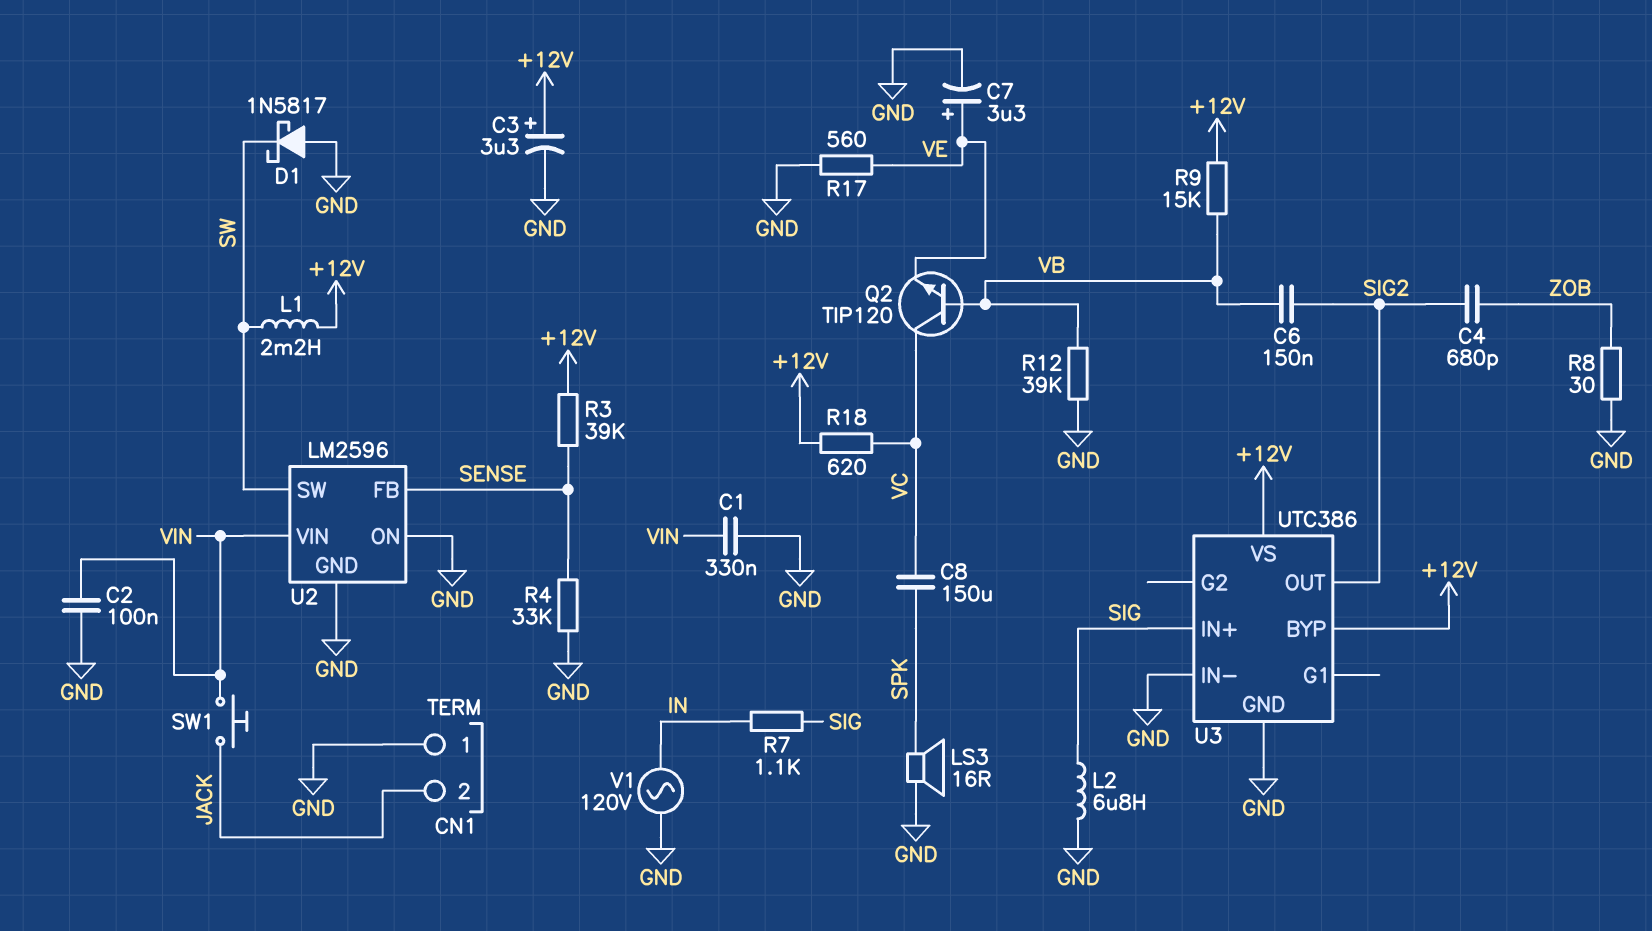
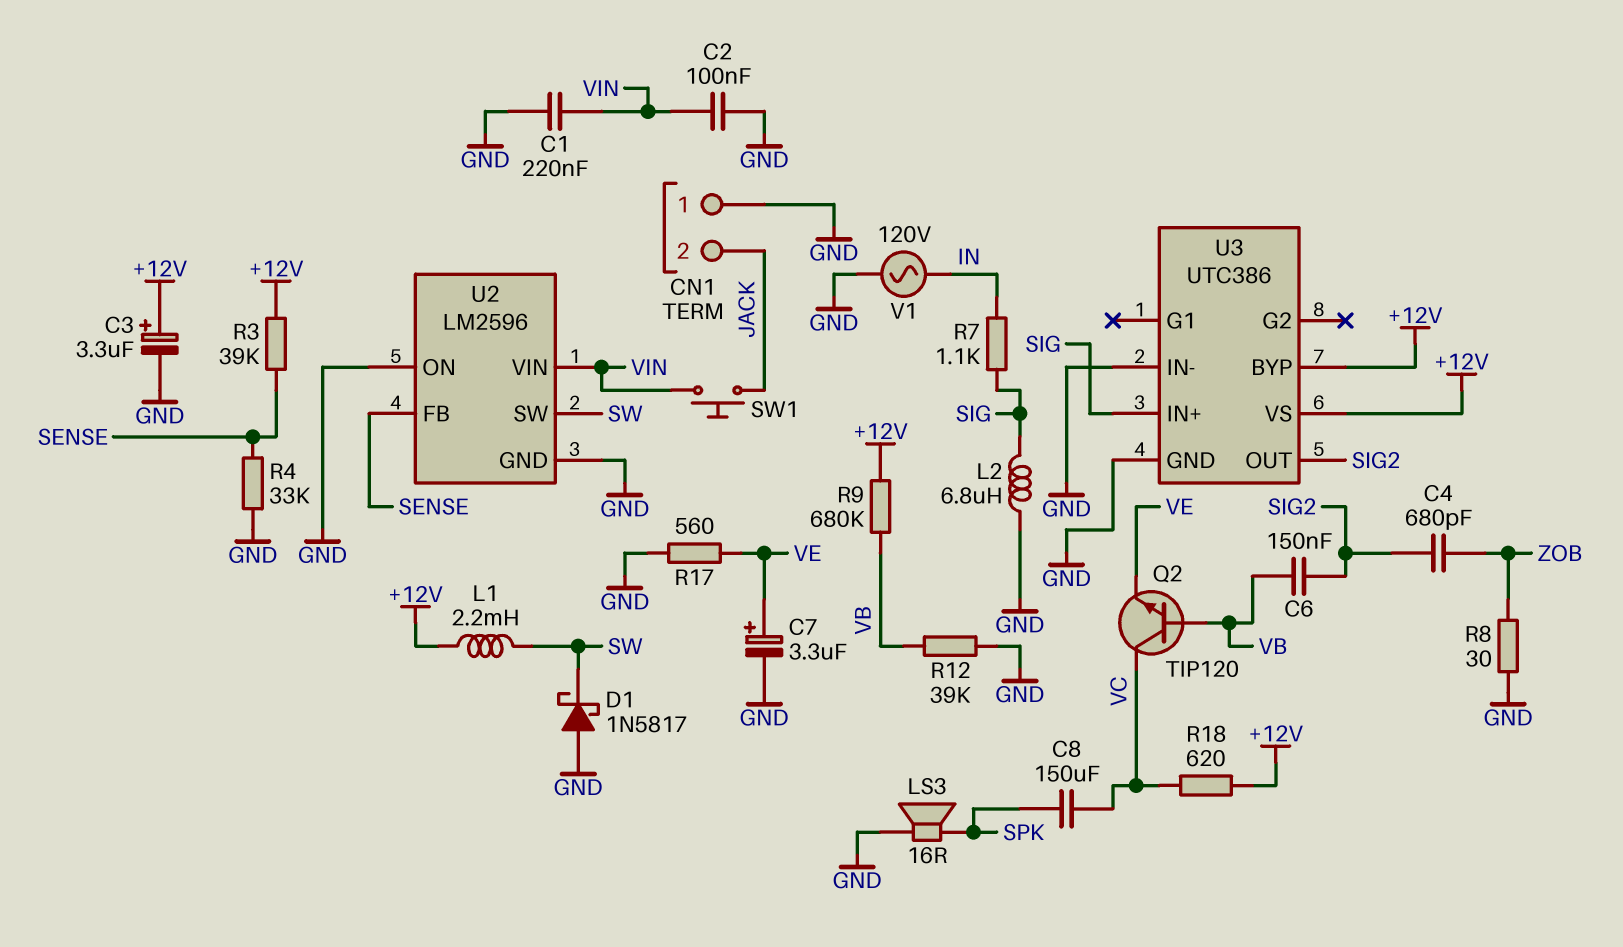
C1: 330nF (GND, VIN) -> 220nF (GND, VIN)
R9: 15k (+12V, VB) -> 680k (+12V, VB)

